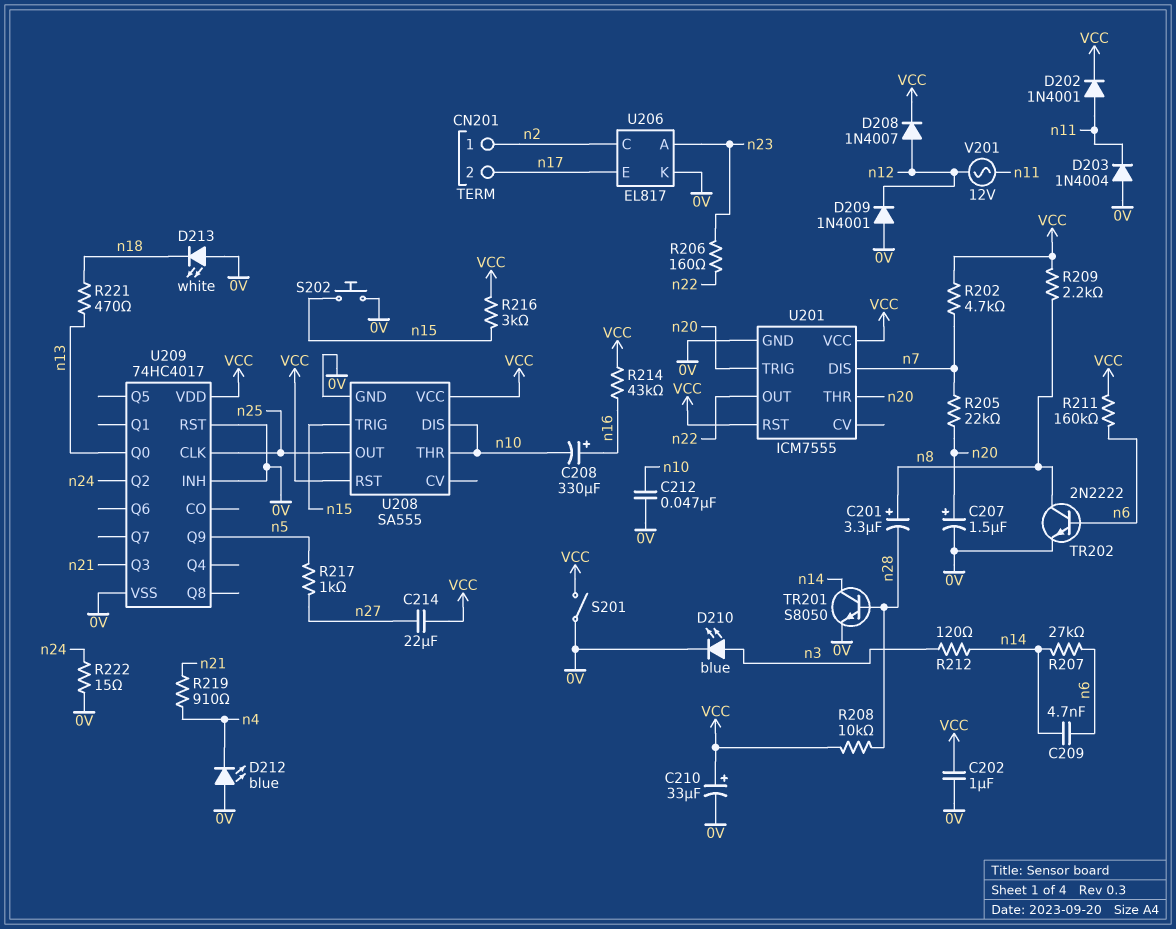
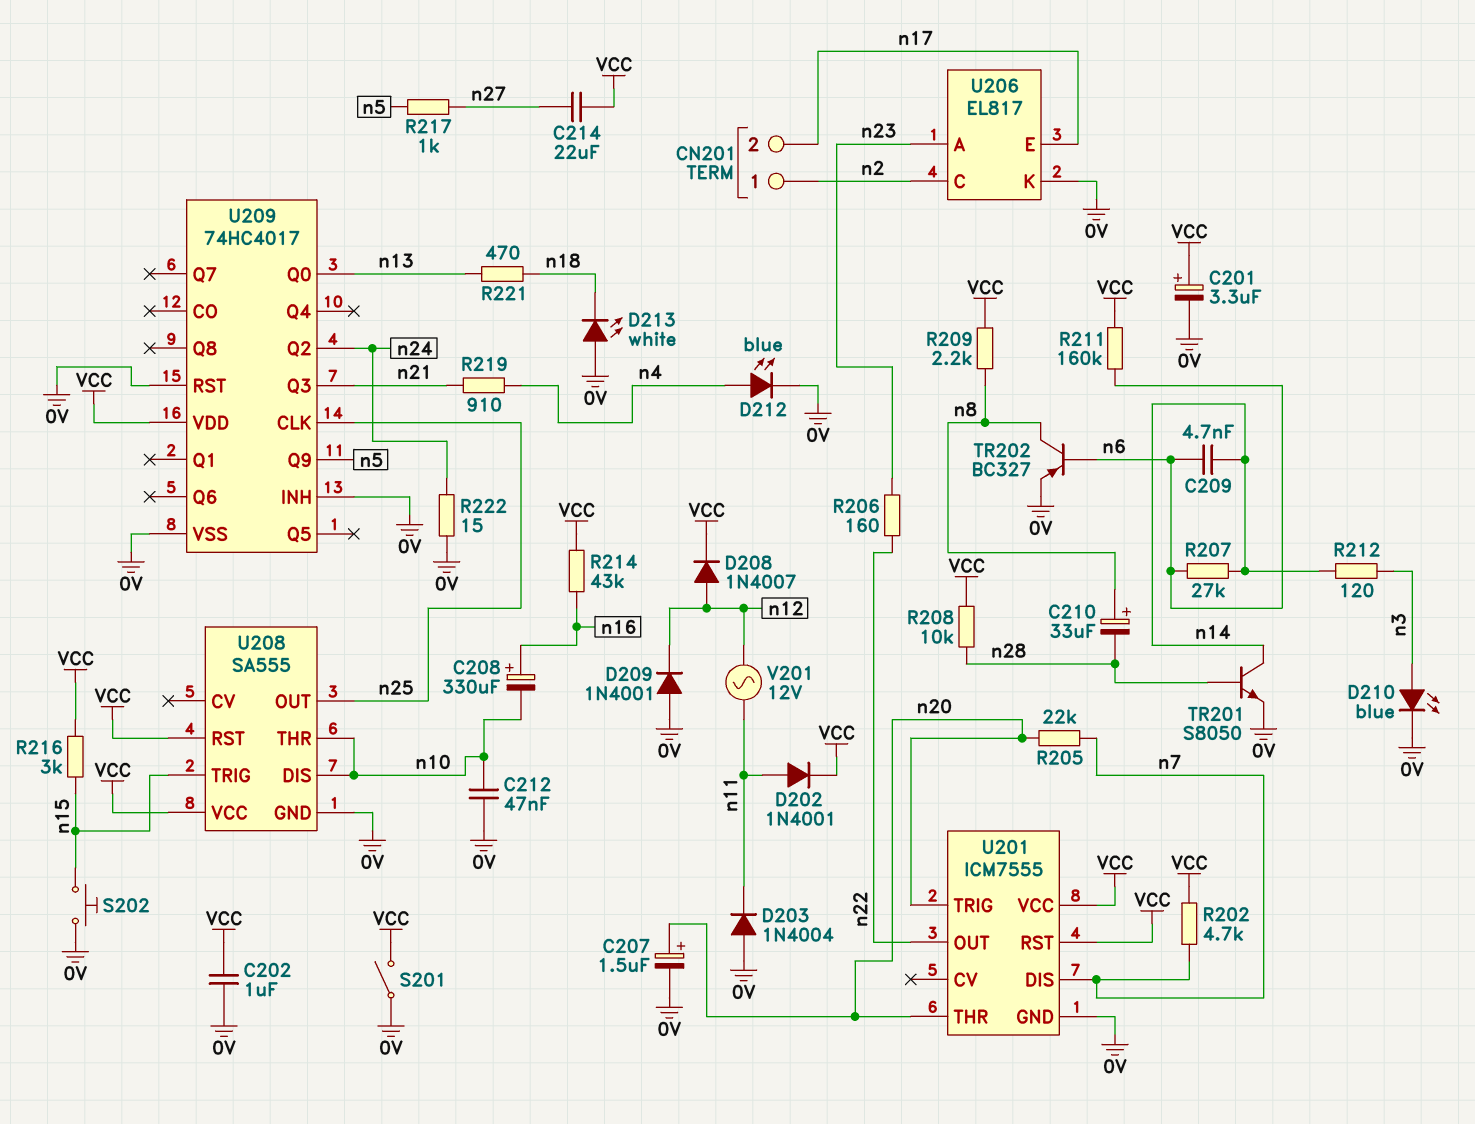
C201: 3.3uF (plus n8, minus n28) -> 3.3uF (plus VCC, minus 0V)
C210: 33uF (plus VCC, minus 0V) -> 33uF (plus n8, minus n28)
D212: LED blue (A 0V, K n4) -> LED blue (A n4, K 0V)
TR202: NPN 2N2222 (B n6, C n8, E 0V) -> PNP BC327 (B n6, C n8, E 0V)

